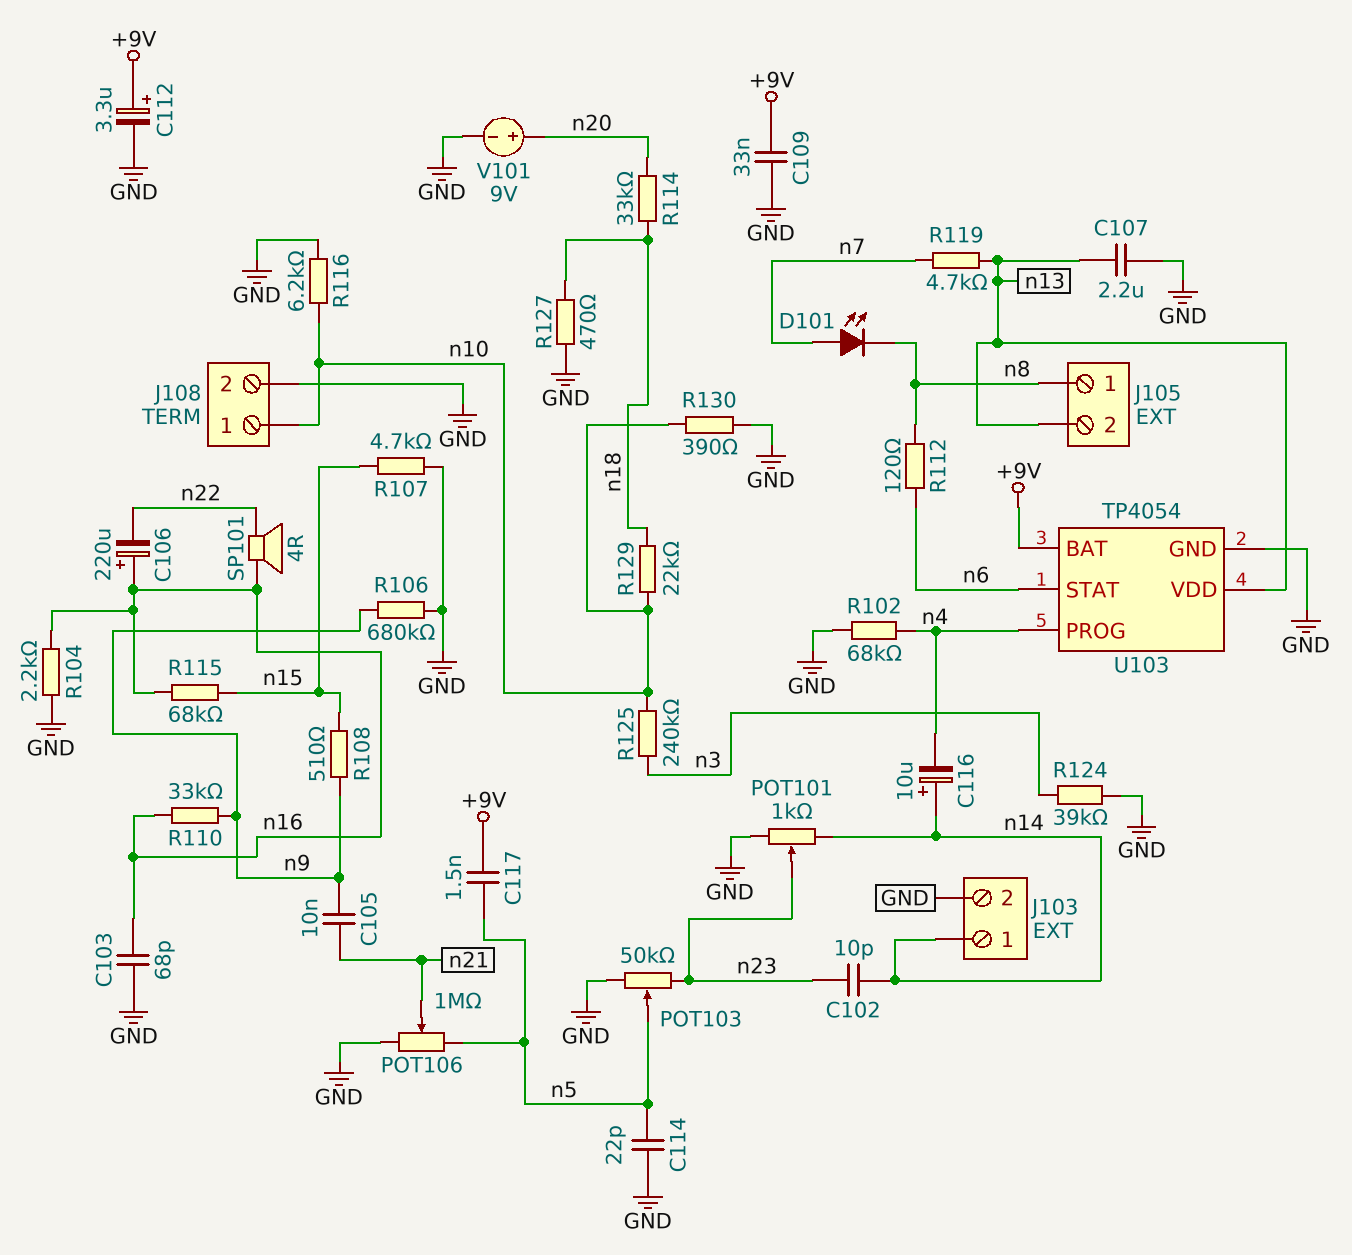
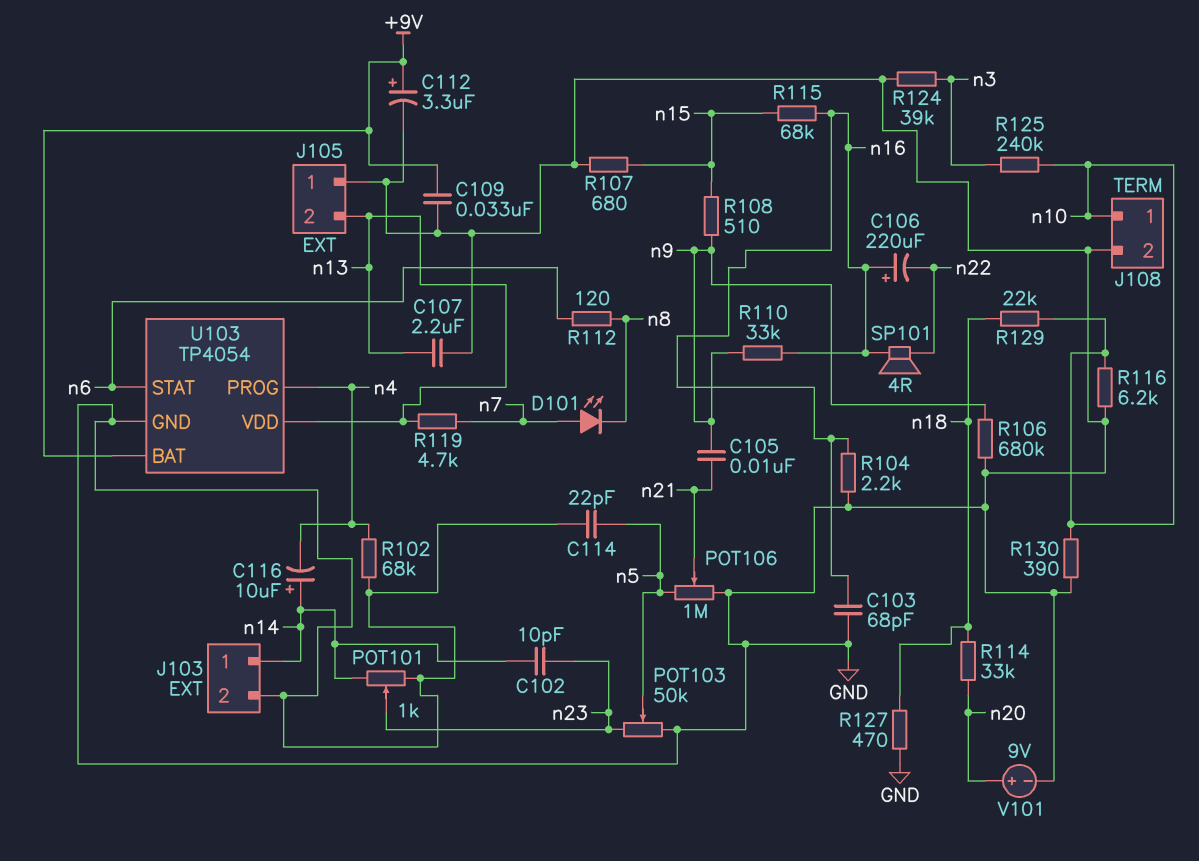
C117: 1.5nF (+9V, n5) -> none
J105 pin 1: n8 -> GND
R107: 4.7k (GND, n15) -> 680 (GND, n15)

